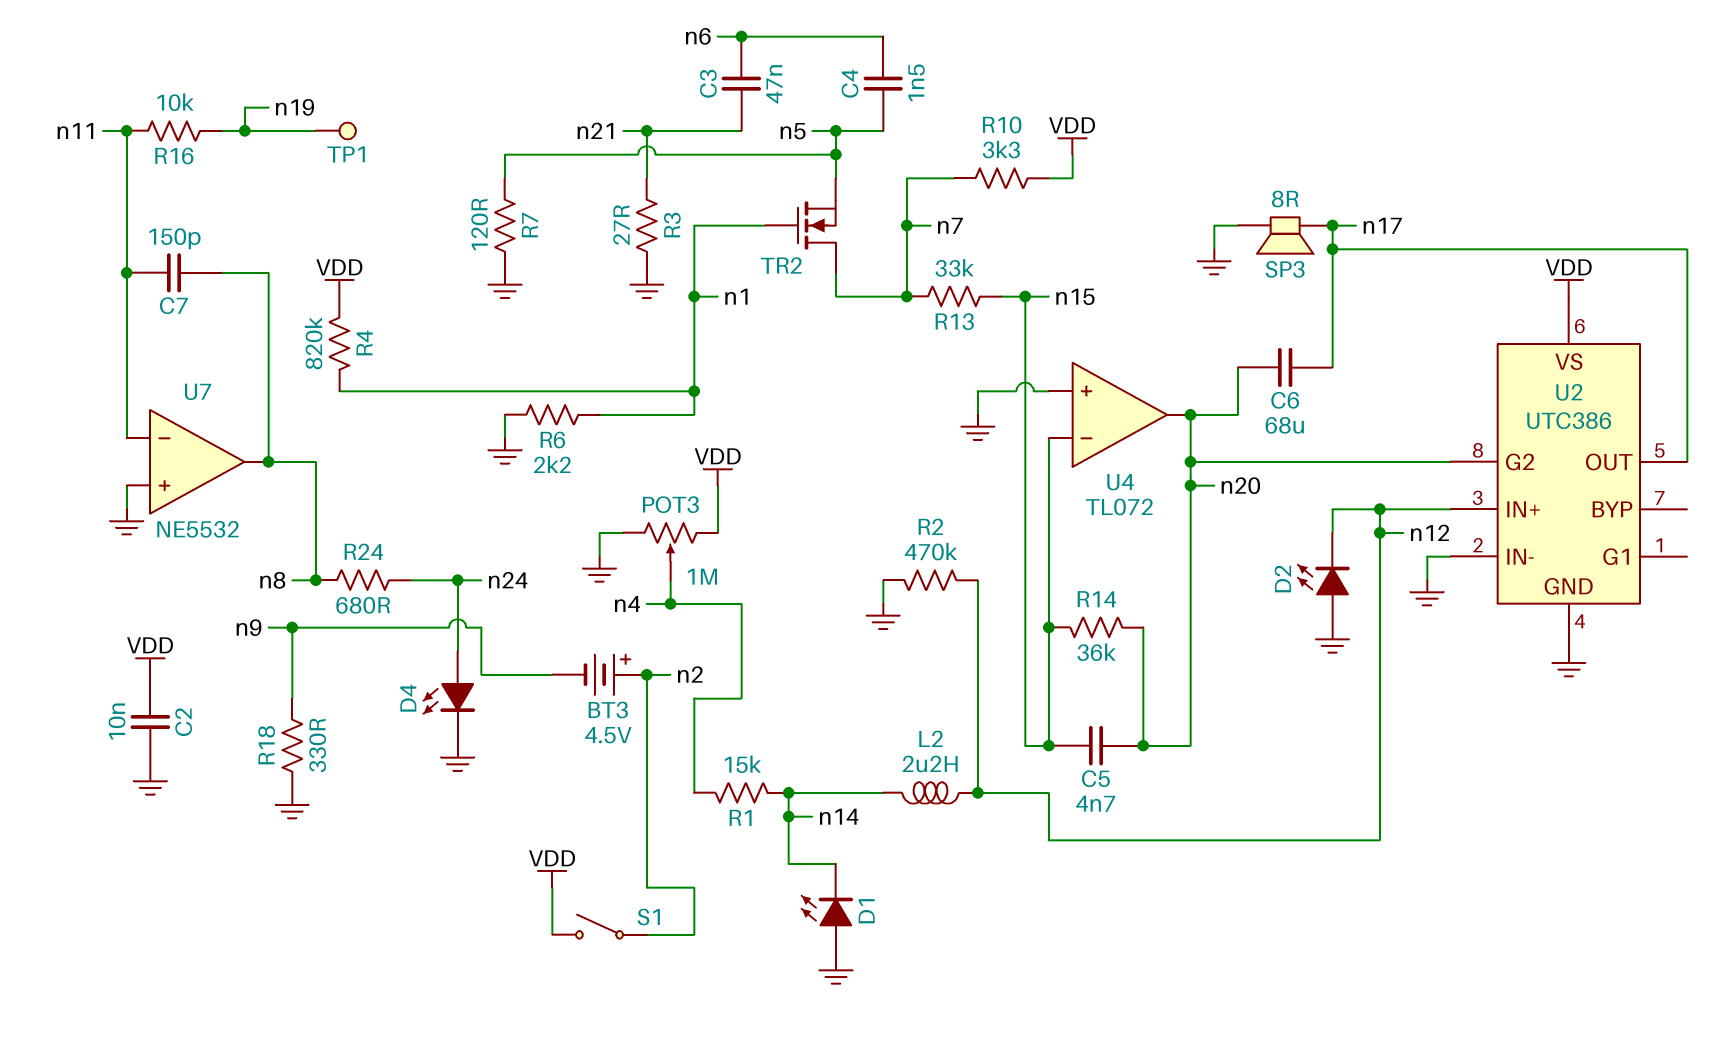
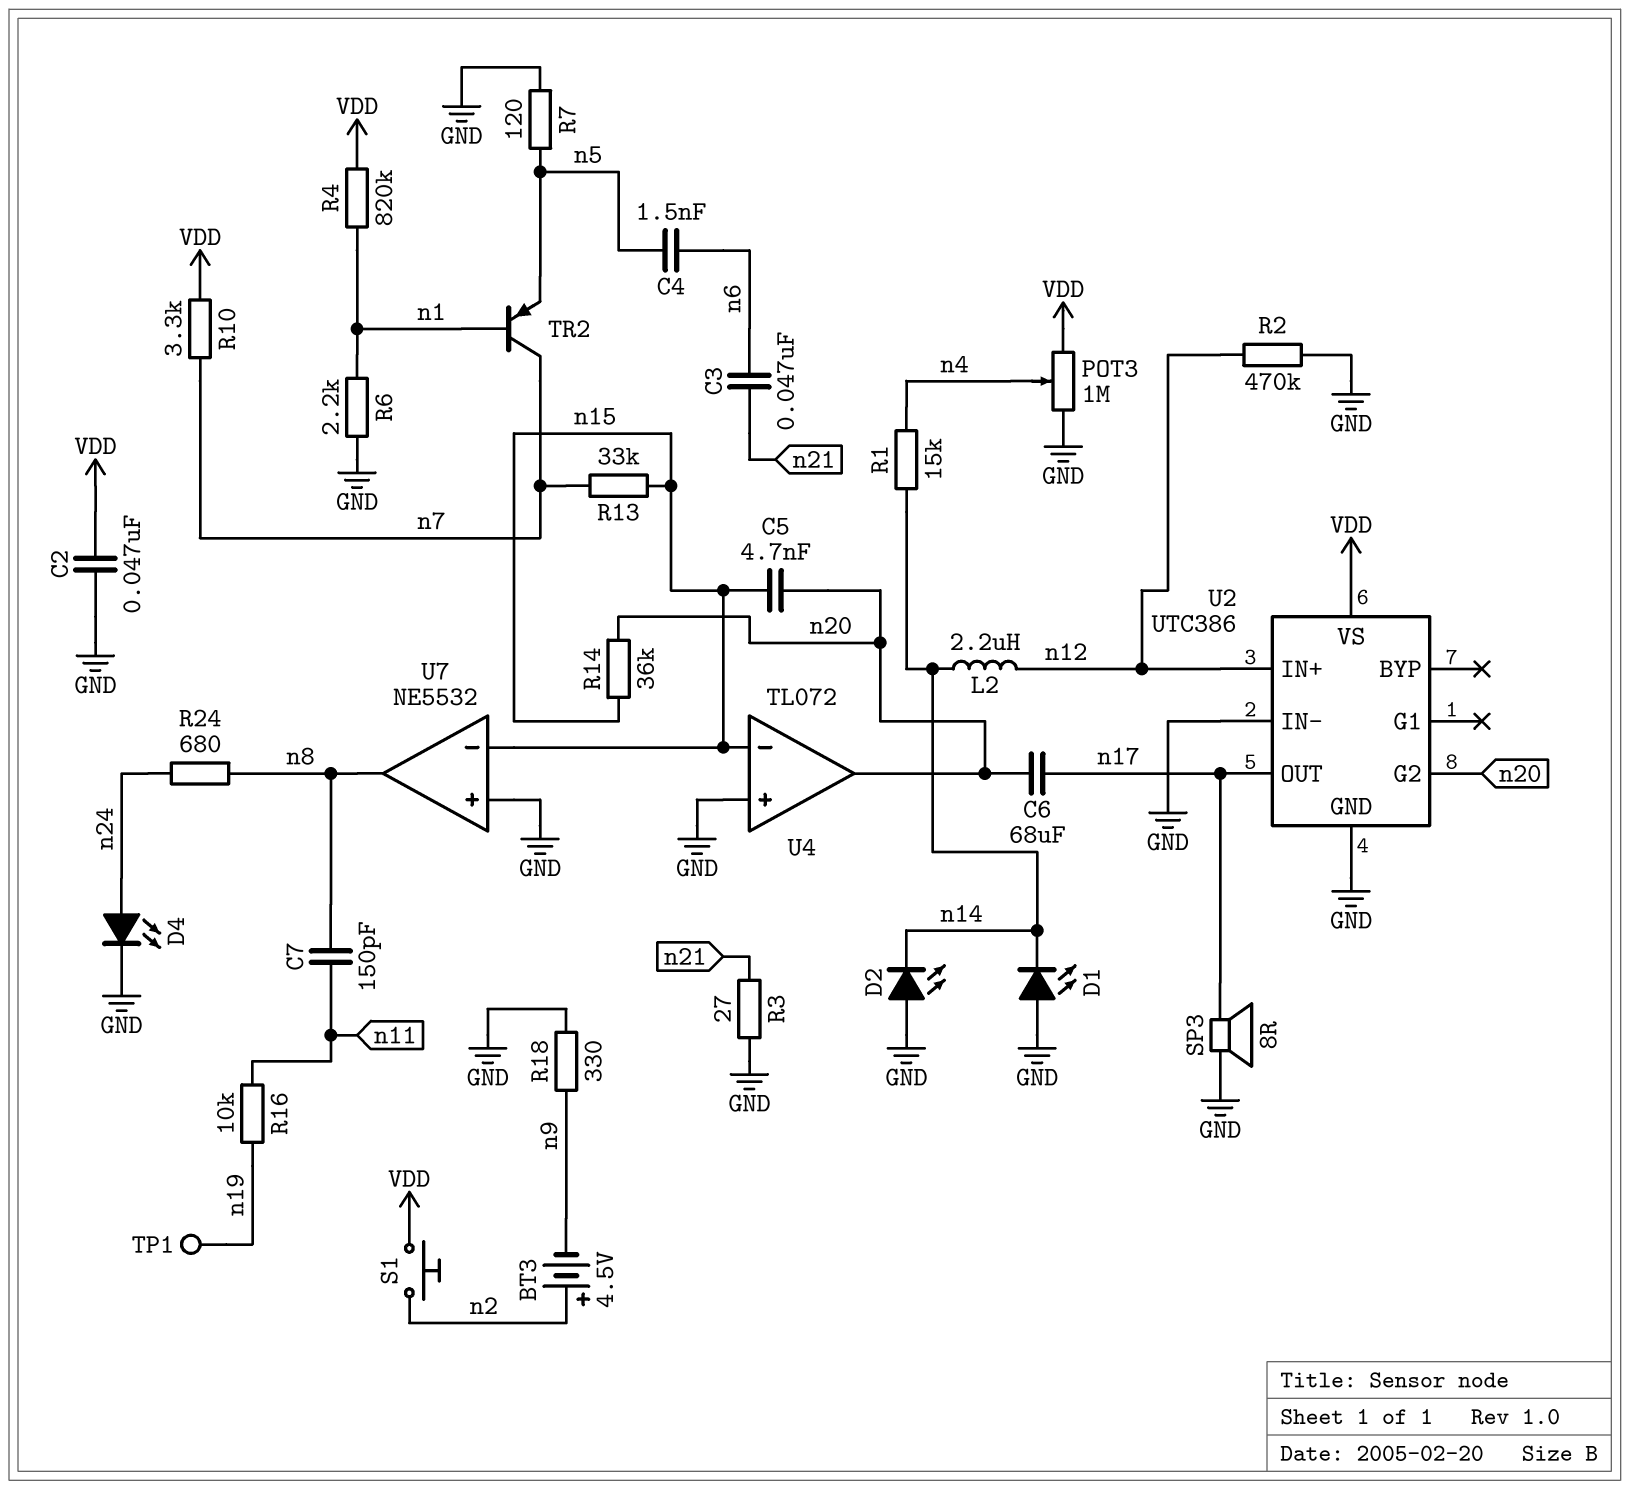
C2: 10nF (GND, VDD) -> 47nF (GND, VDD)
D2: LED (A GND, K n12) -> LED (A GND, K n14)
S1: switch (VDD, n2) -> button (VDD, n2)
TR2: NMOS (G n1, D n7, S n5) -> PNP (B n1, C n7, E n5)
U7 pin in-: n11 -> n15

